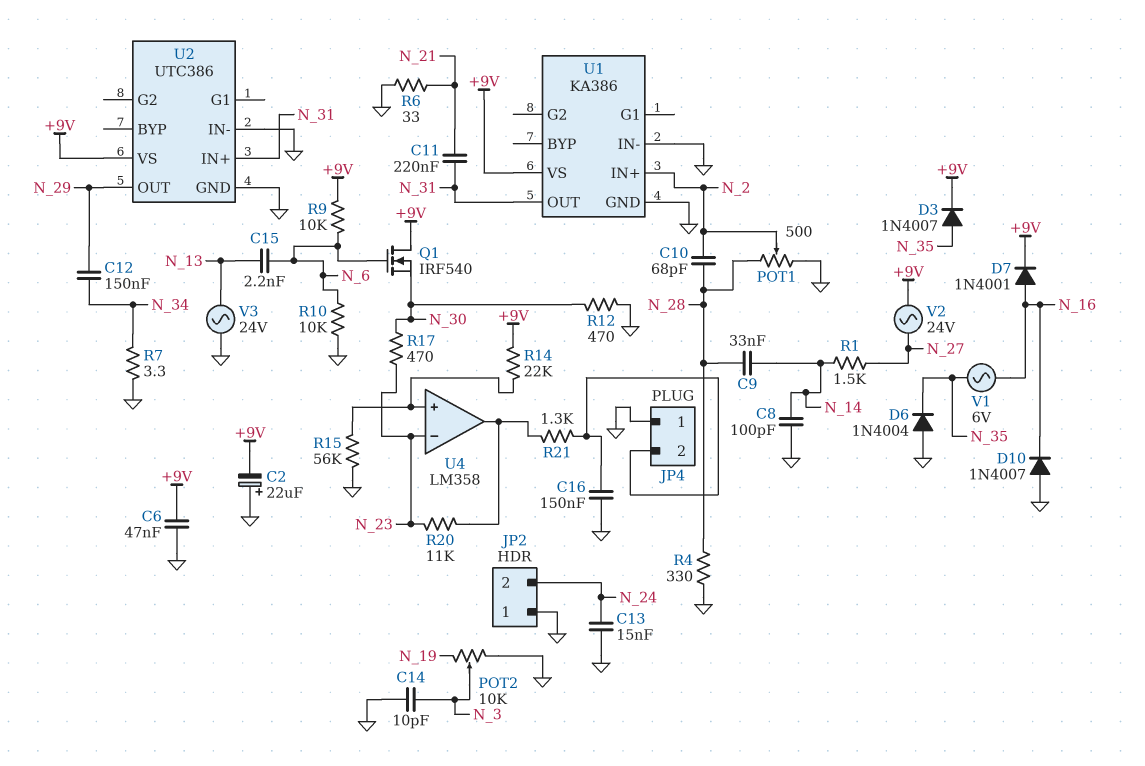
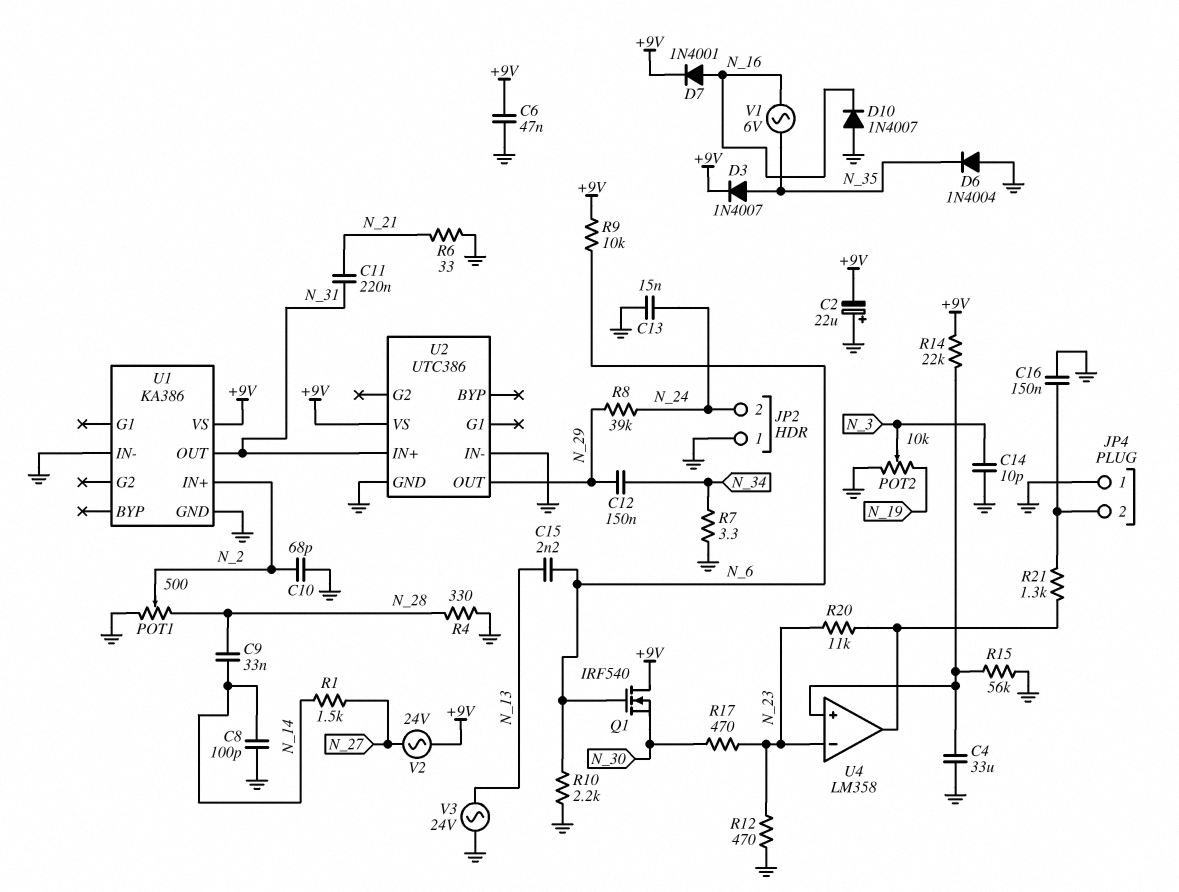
C4: none -> 33uF (GND, U4/in+)
C10: 68pF (N_2, N_28) -> 68pF (GND, N_2)
R8: none -> 39k (N_24, N_29)
R10: 10k (GND, N_6) -> 2.2k (GND, N_6)
R12: 470 (GND, N_30) -> 470 (GND, N_23)

